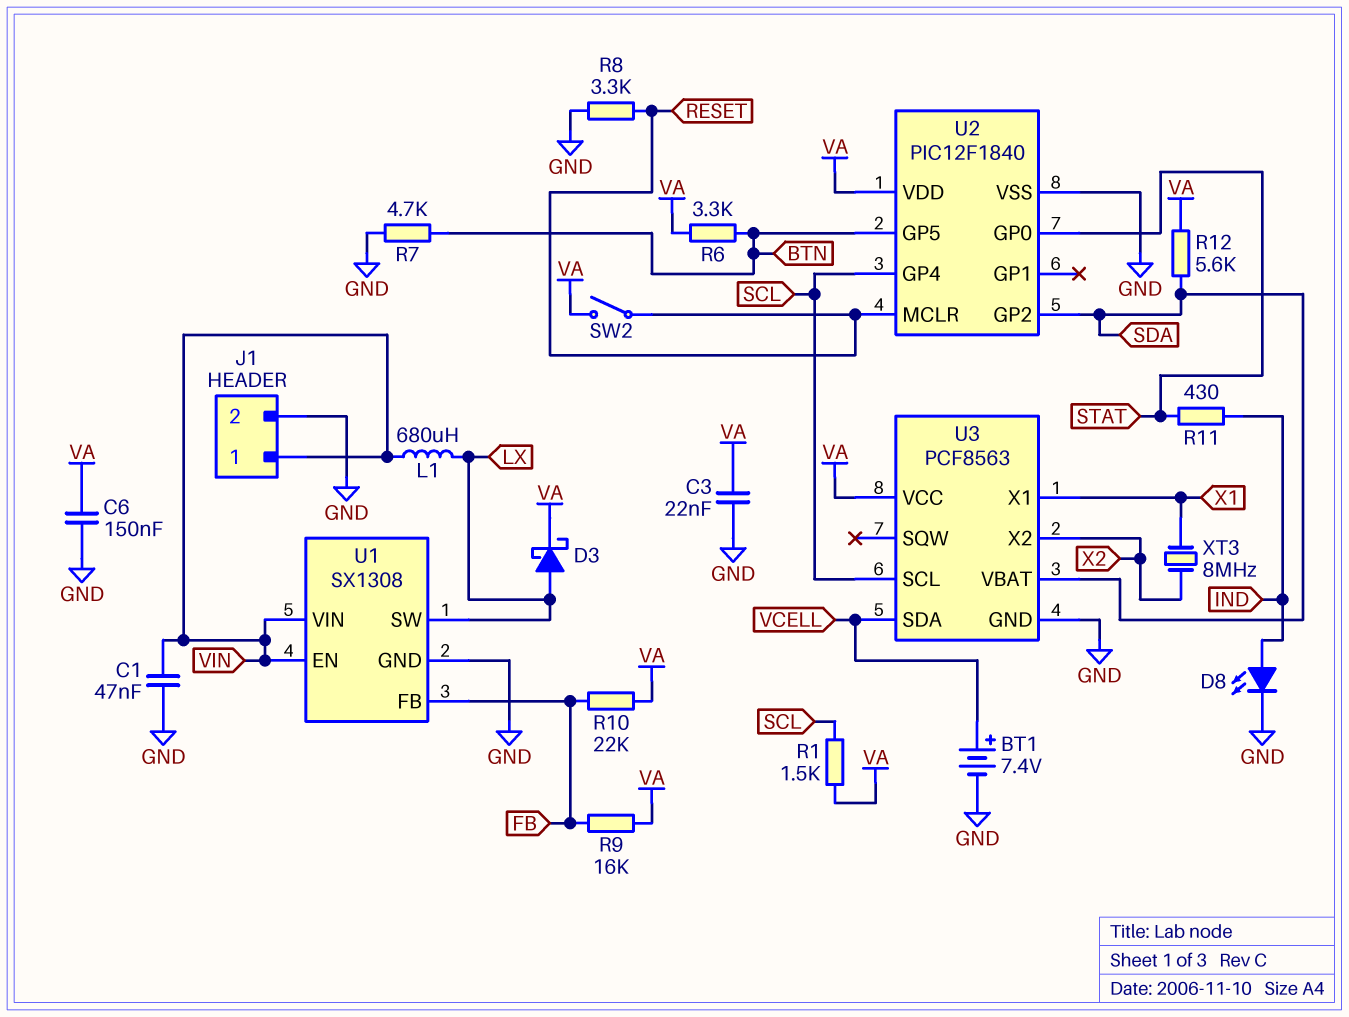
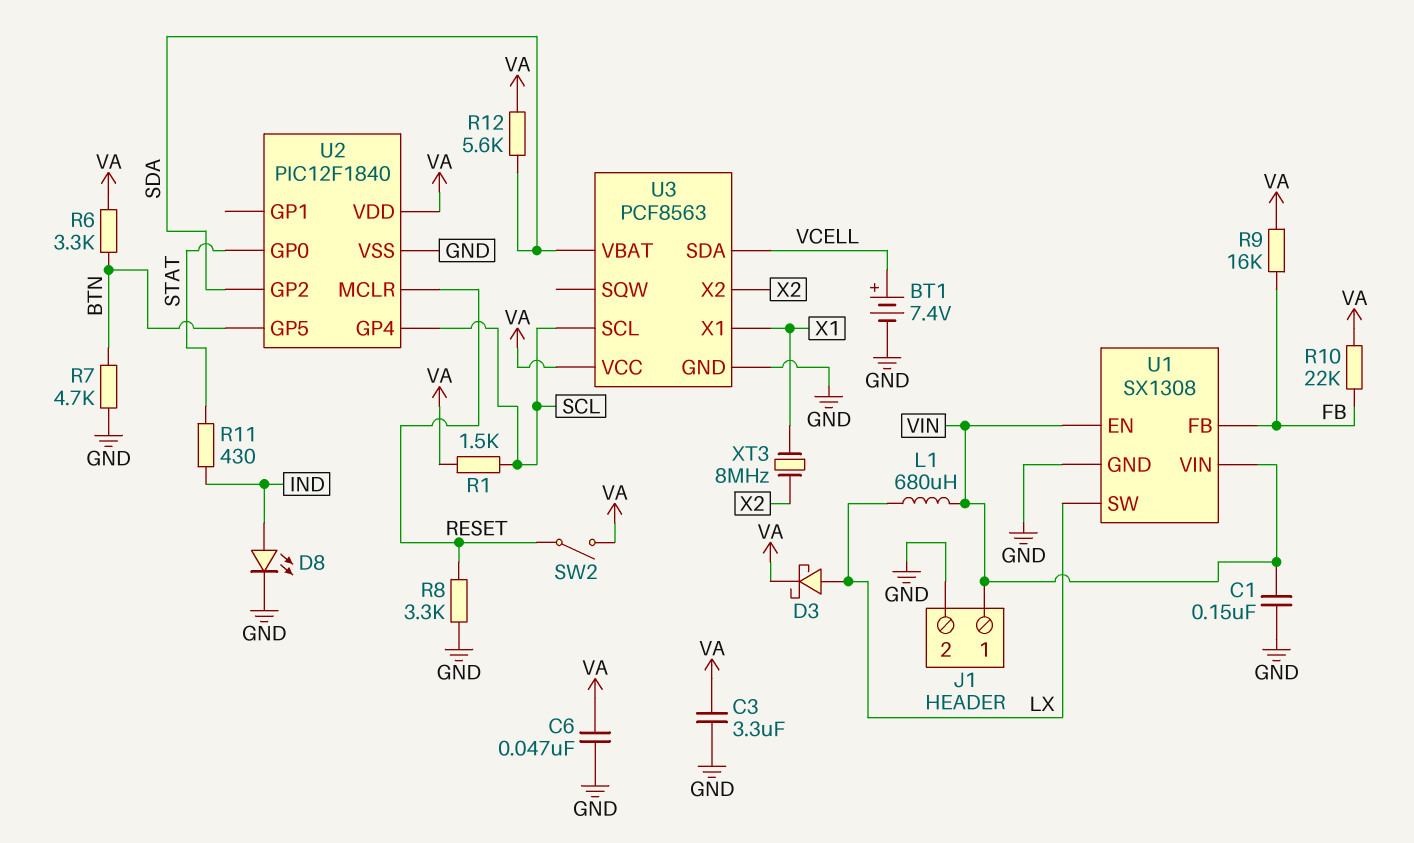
C1: 47nF (GND, VIN) -> 150nF (GND, VIN)
C3: 22nF (GND, VA) -> 3.3uF (GND, VA)
C6: 150nF (GND, VA) -> 47nF (GND, VA)

